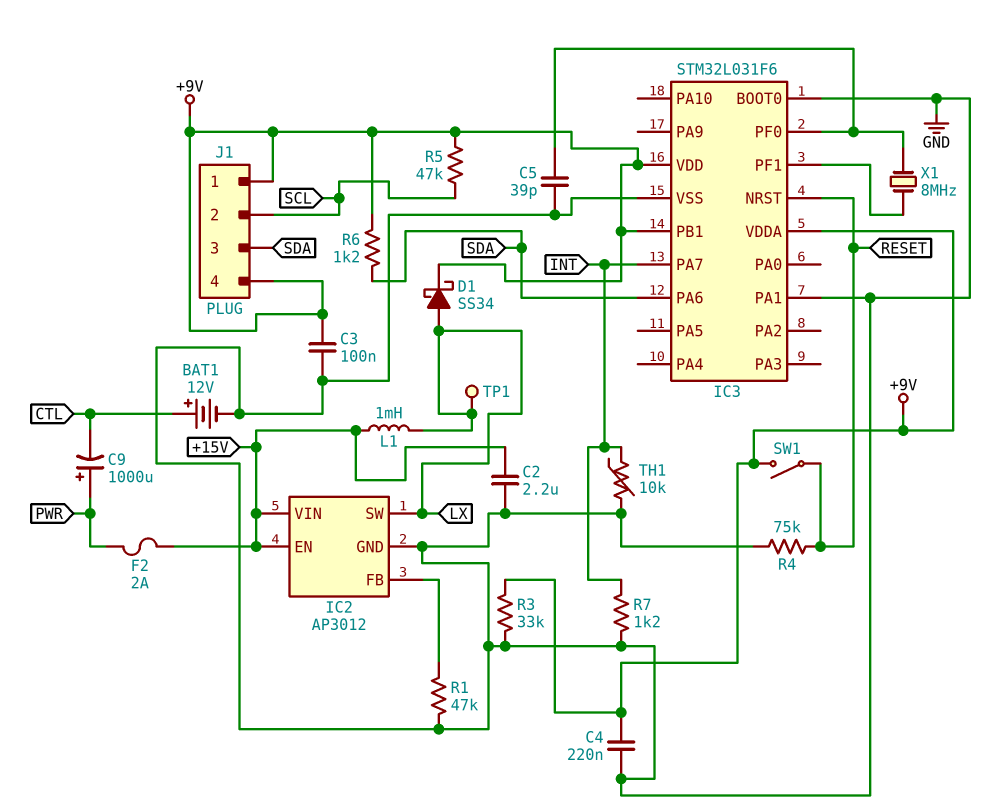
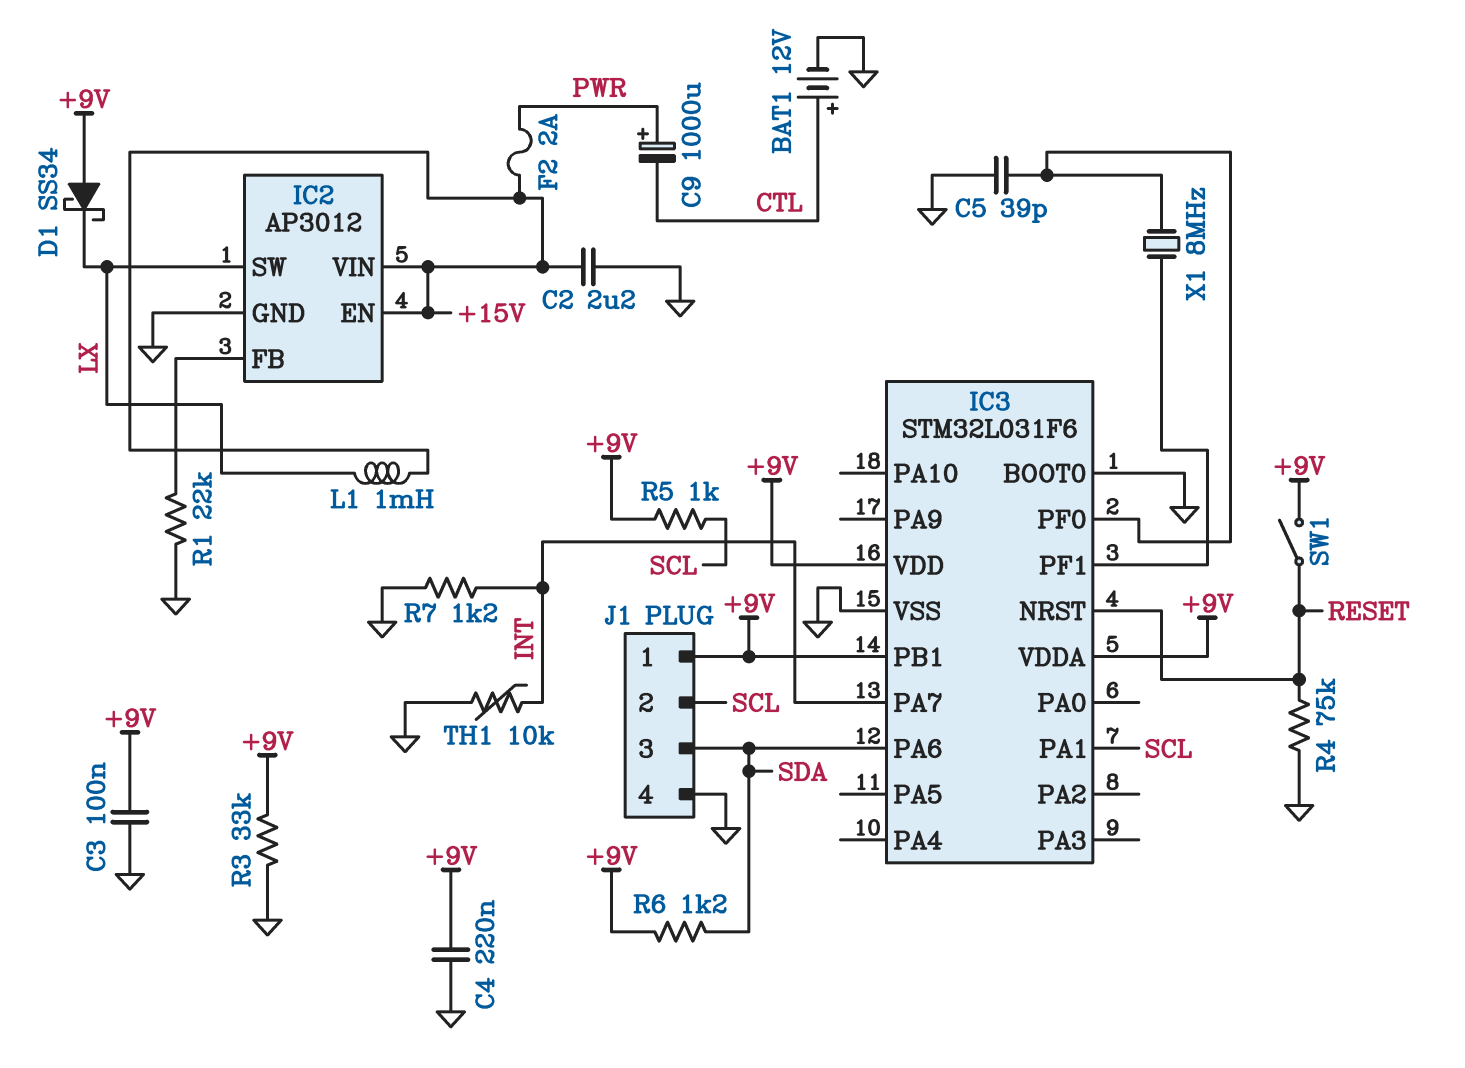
D1: schottky SS34 (A LX, K +9V) -> schottky SS34 (A +9V, K LX)
IC3 pin PA1: GND -> SCL
J1 pin 4: +9V -> GND
R1: 47k (GND, IC2/FB) -> 22k (GND, IC2/FB)
R5: 47k (+9V, SCL) -> 1k (+9V, SCL)
TP1: test point (LX) -> none

